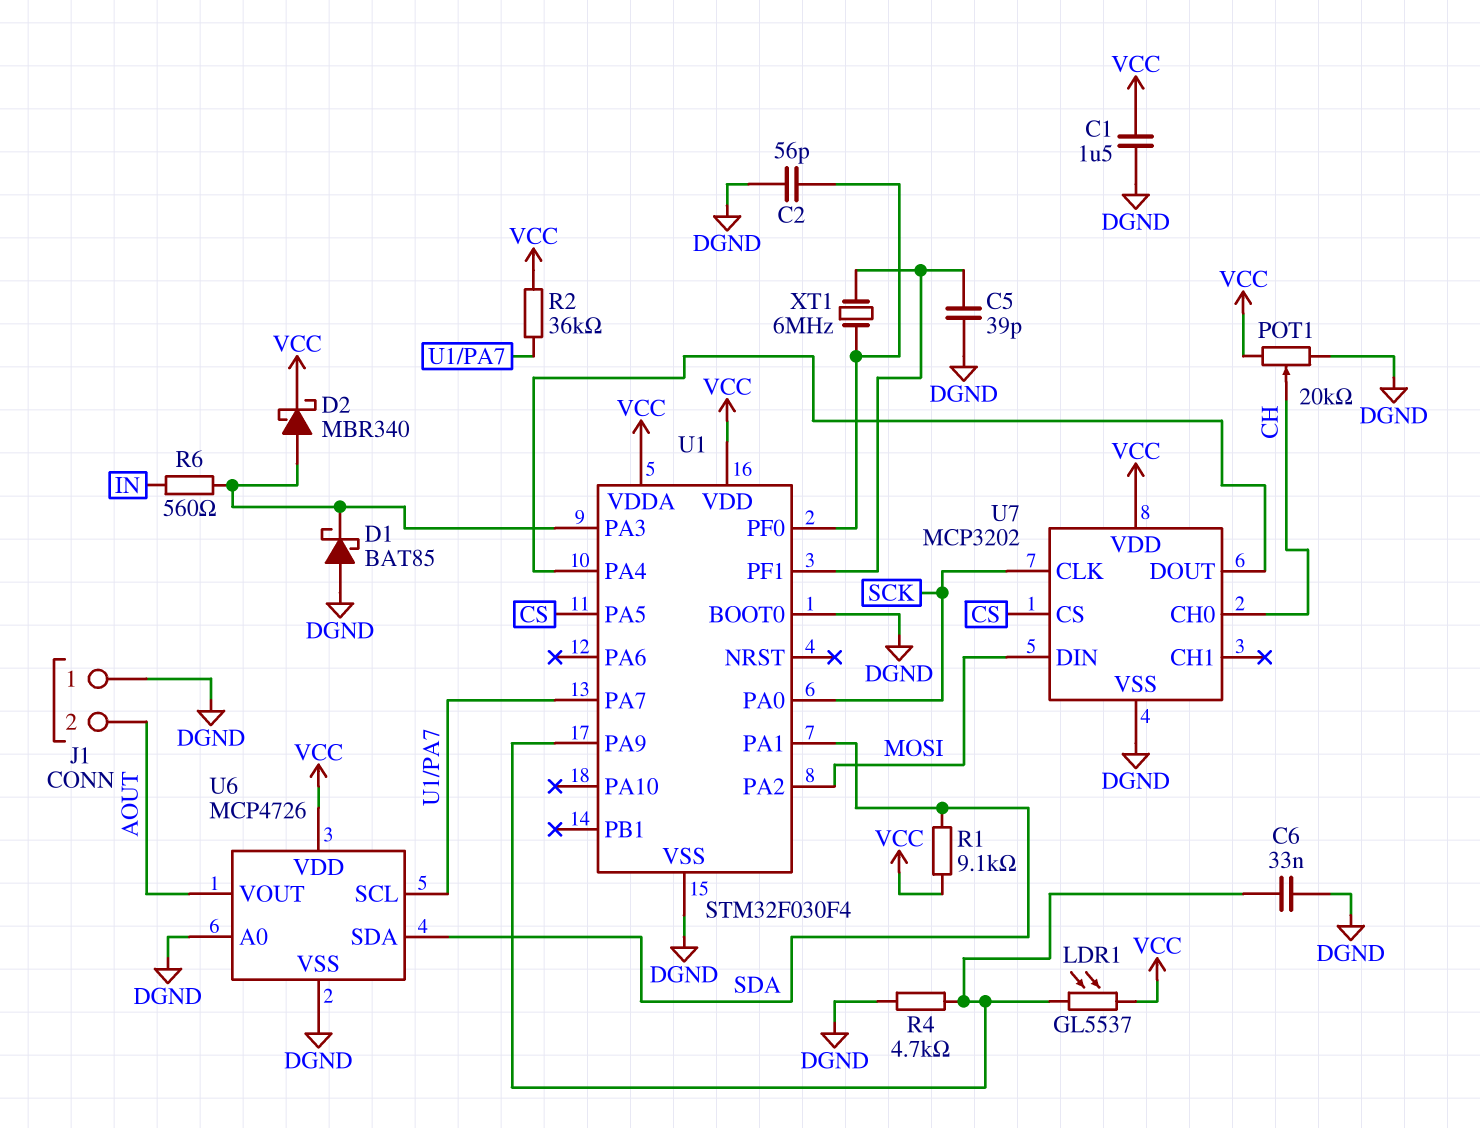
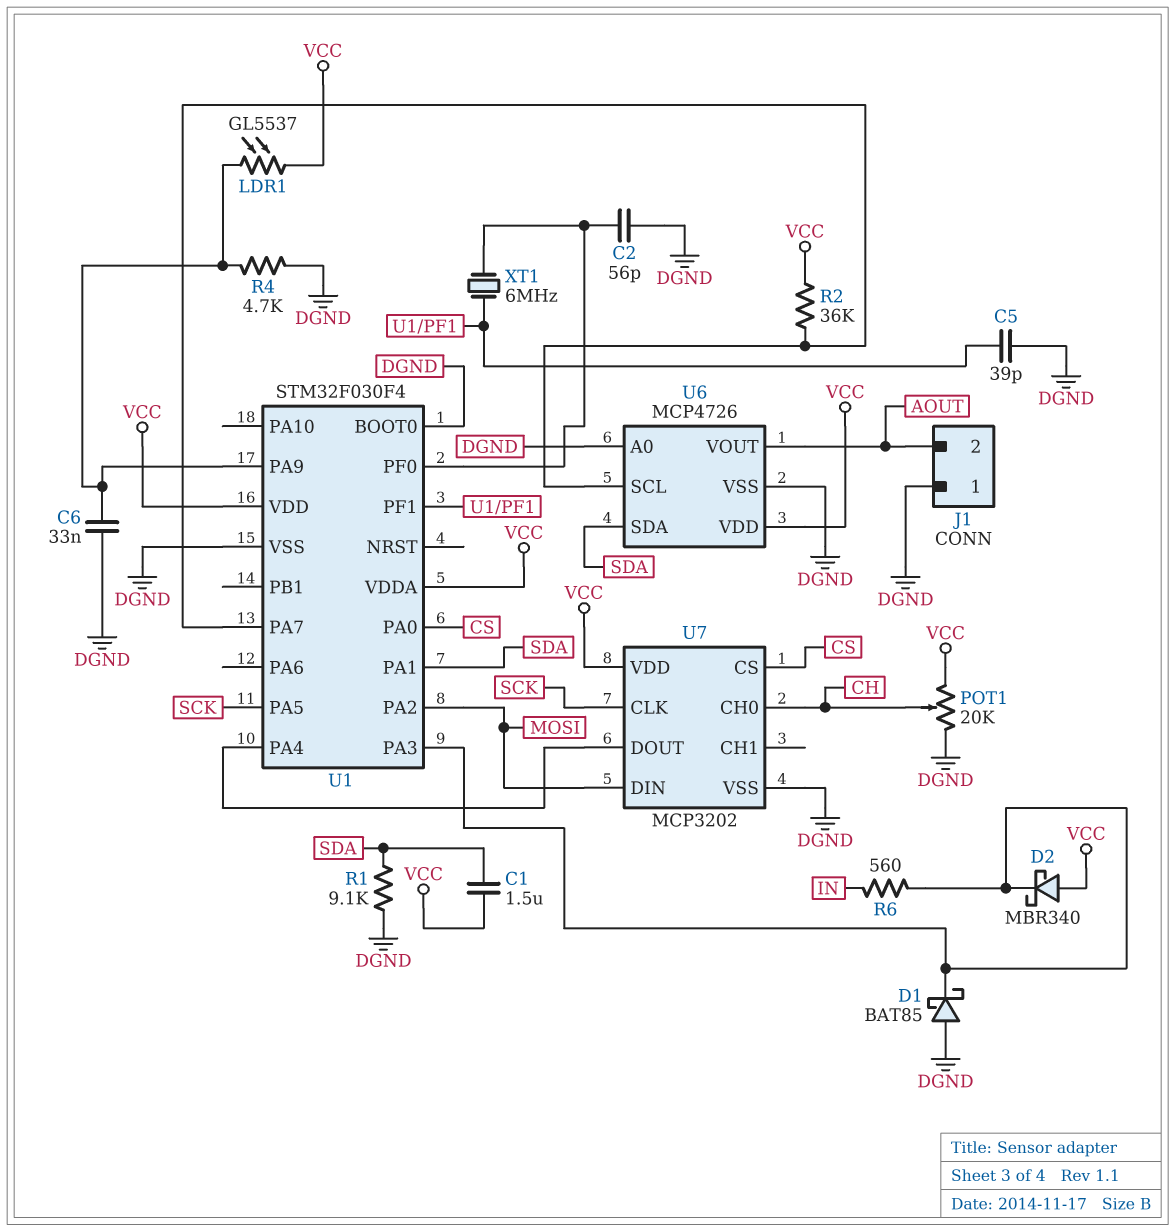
C1: 1.5uF (DGND, VCC) -> 1.5uF (SDA, VCC)
D2: schottky MBR340 (A U1/PA3, K VCC) -> schottky MBR340 (A VCC, K U1/PA3)
R1: 9.1k (SDA, VCC) -> 9.1k (DGND, SDA)
U1 pin PA0: SCK -> CS
U1 pin PA5: CS -> SCK

